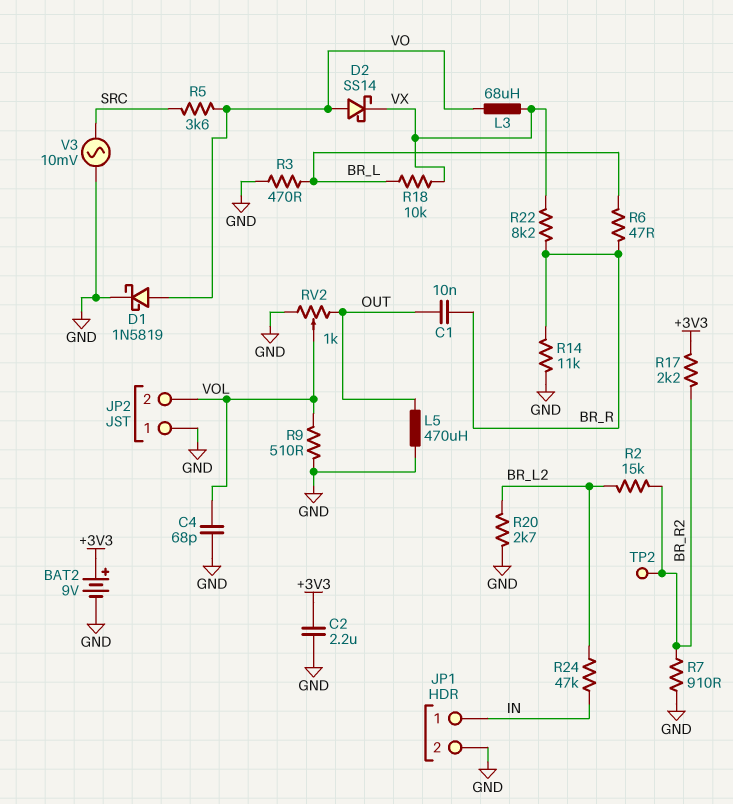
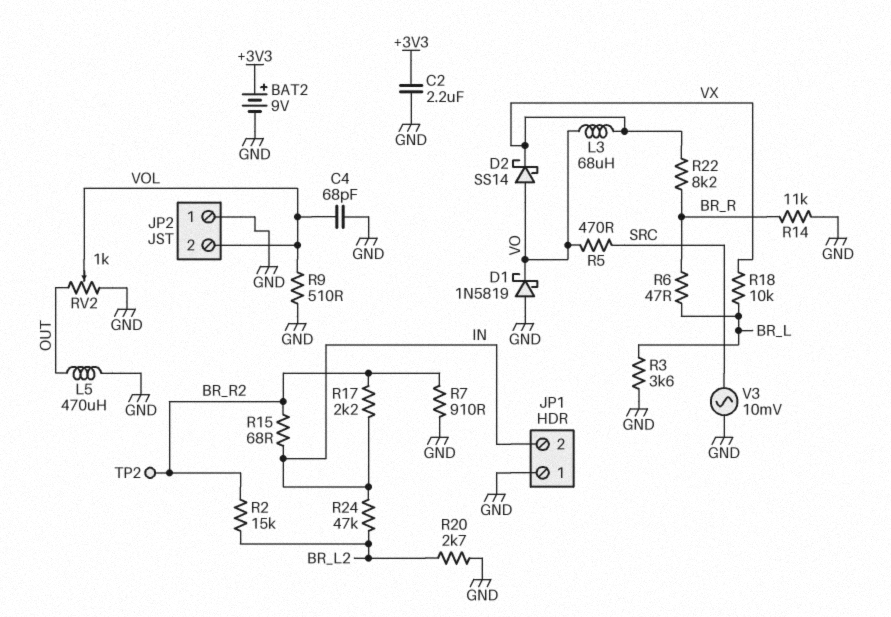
C1: 10nF (BR_R, OUT) -> none
D1: schottky 1N5819 (A VO, K GND) -> schottky 1N5819 (A GND, K VO)
JP1 pin 1: IN -> GND
JP1 pin 2: GND -> IN
R3: 470 (BR_L, GND) -> 3.6k (BR_L, GND)
R5: 3.6k (SRC, VO) -> 470 (SRC, VO)
R15: none -> 68 (BR_R2, IN)
R17: 2.2k (+3V3, BR_R2) -> 2.2k (BR_R2, IN)

